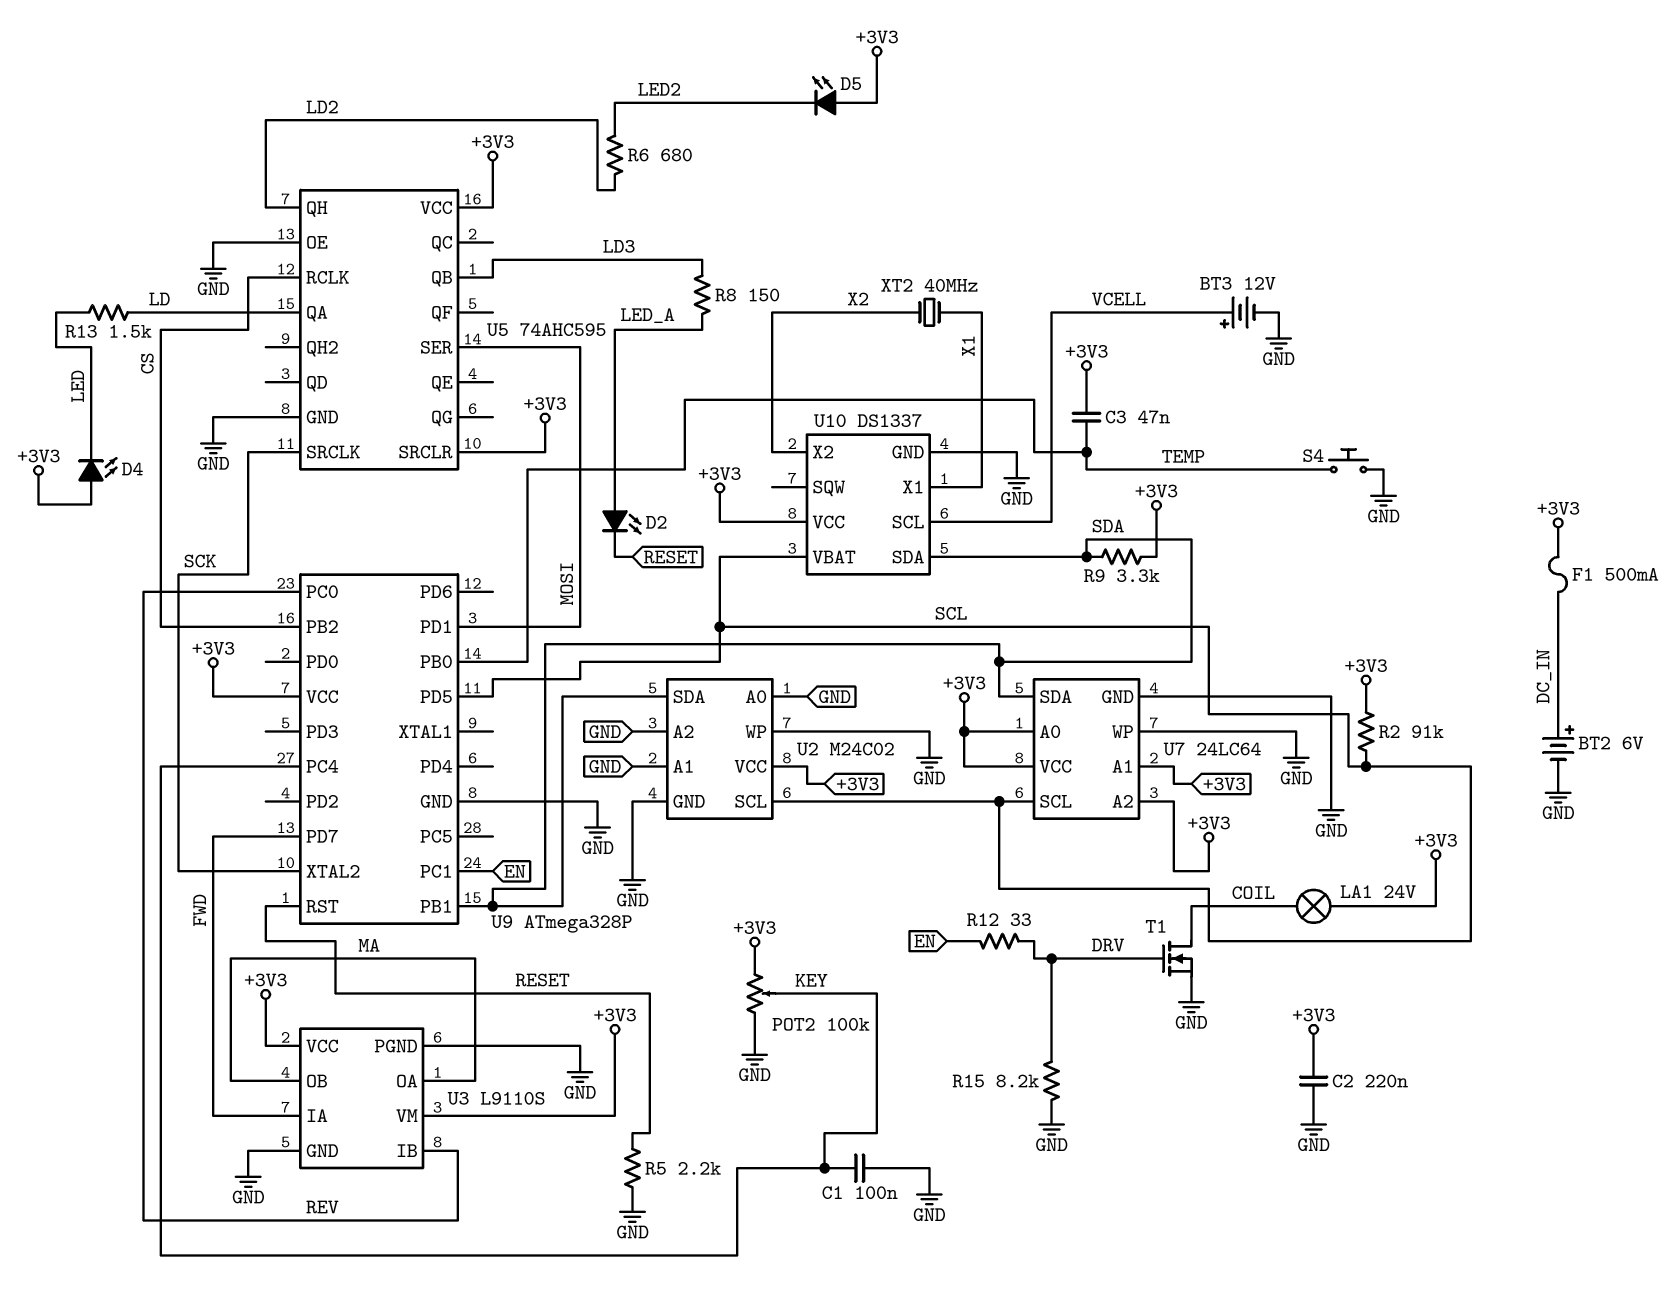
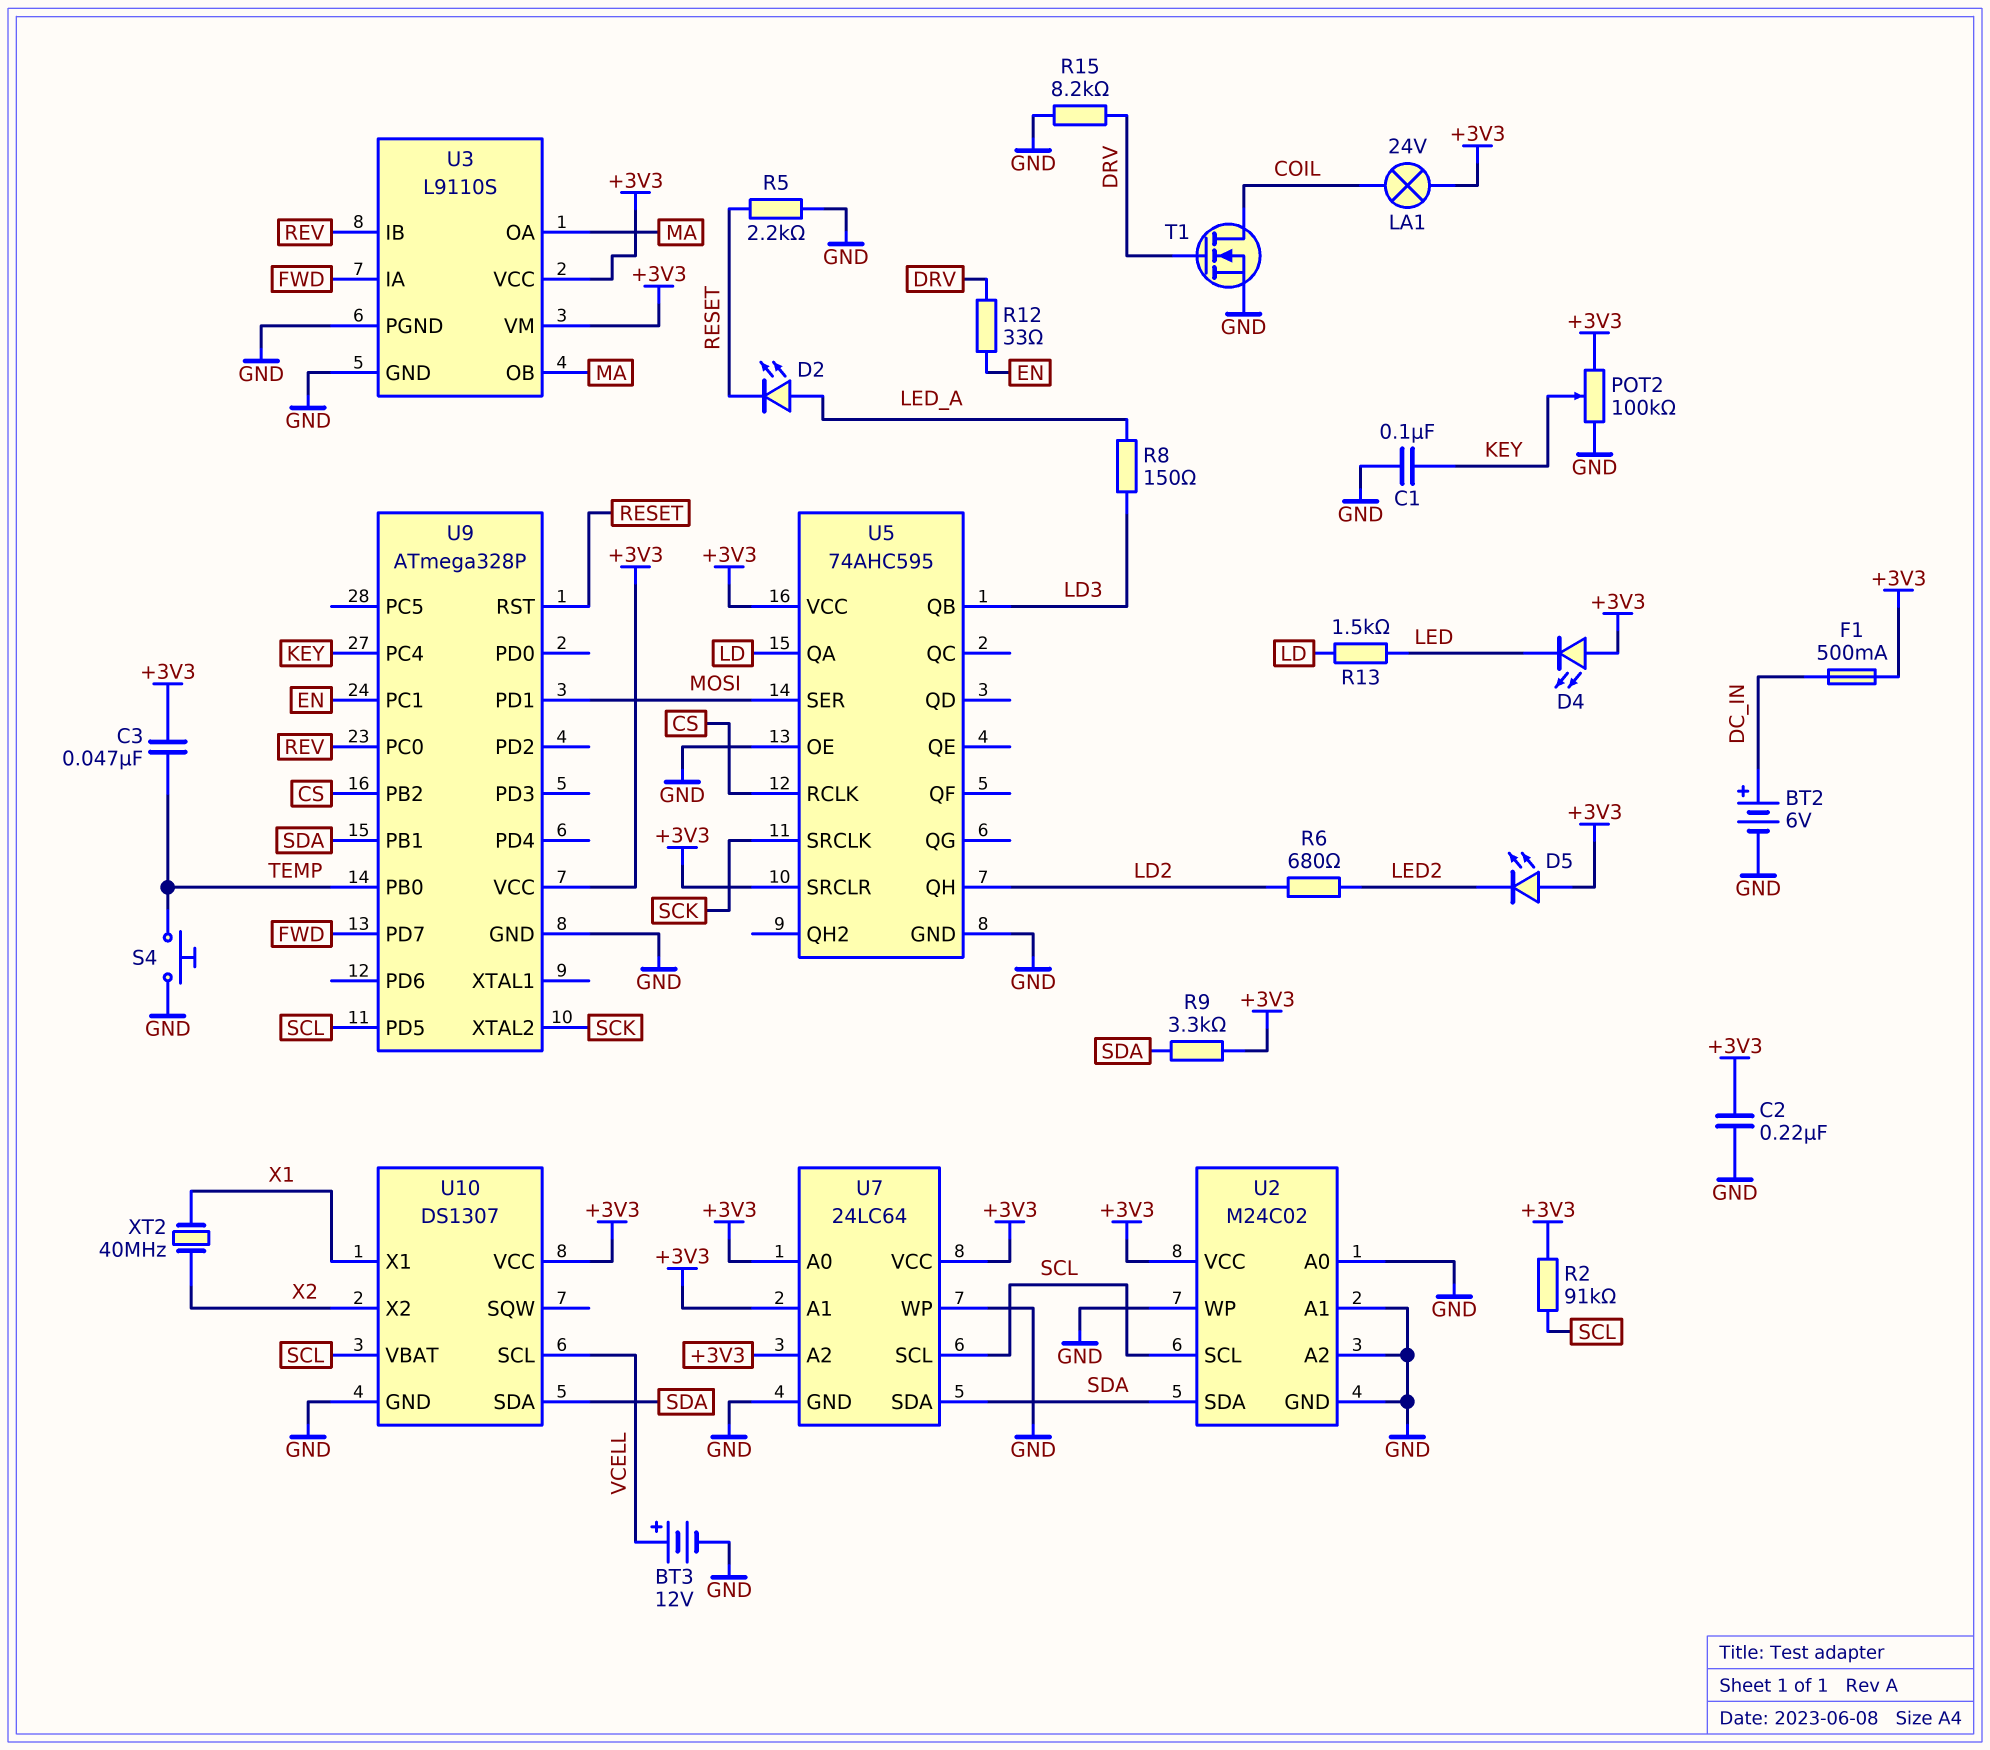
U10: DS1337 -> DS1307

